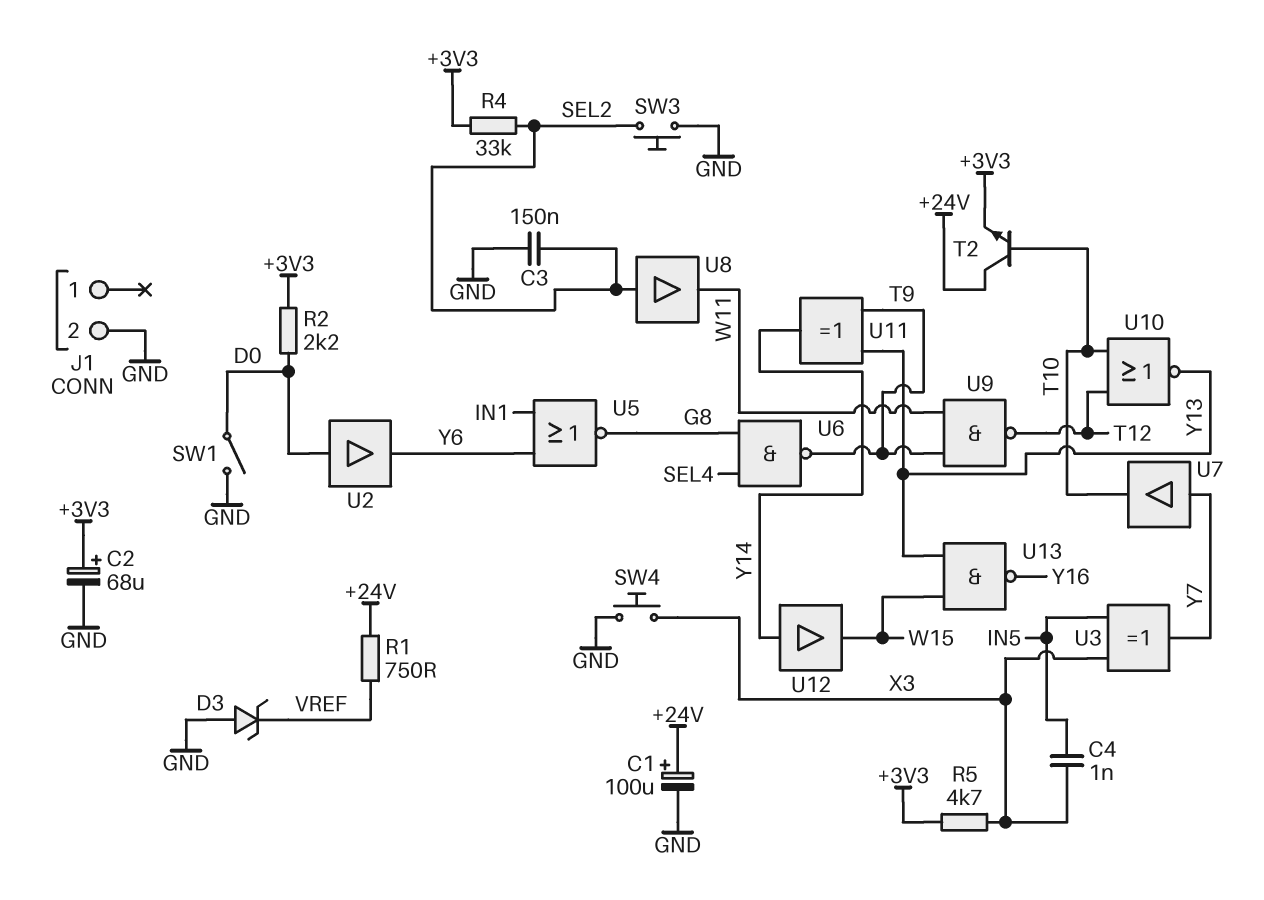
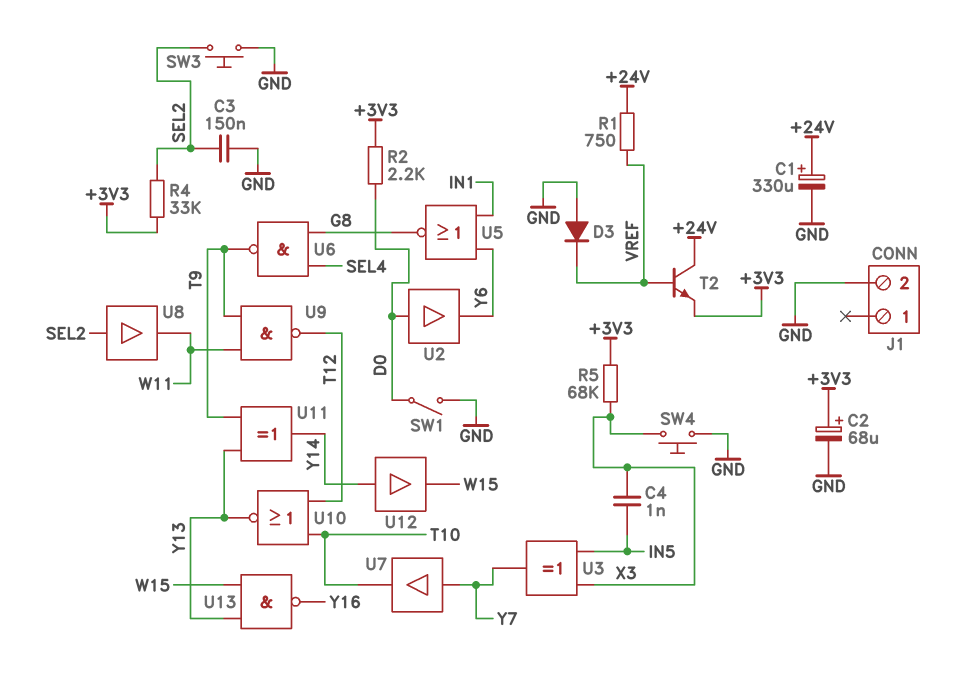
C1: 100uF (plus +24V, minus GND) -> 330uF (plus +24V, minus GND)
D3: zener (A GND, K VREF) -> diode (A GND, K VREF)
R5: 4.7k (+3V3, X3) -> 68k (+3V3, X3)
T2: NPN (B T10, C +24V, E +3V3) -> NPN (B VREF, C +24V, E +3V3)

